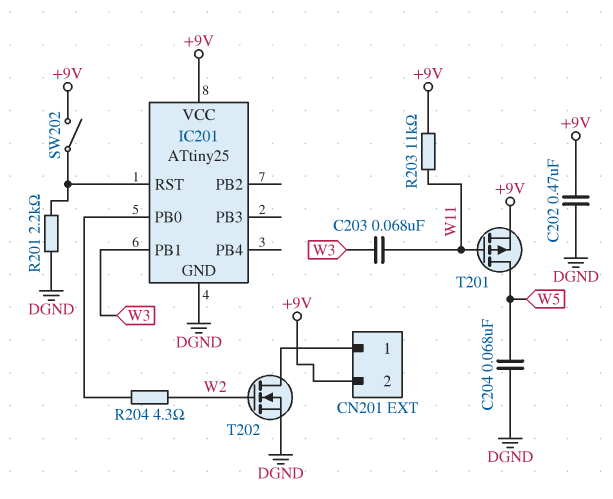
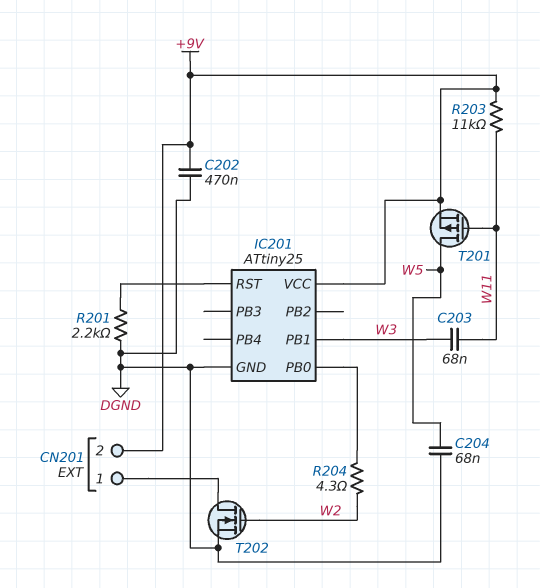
SW202: switch (+9V, IC201/RST) -> none

